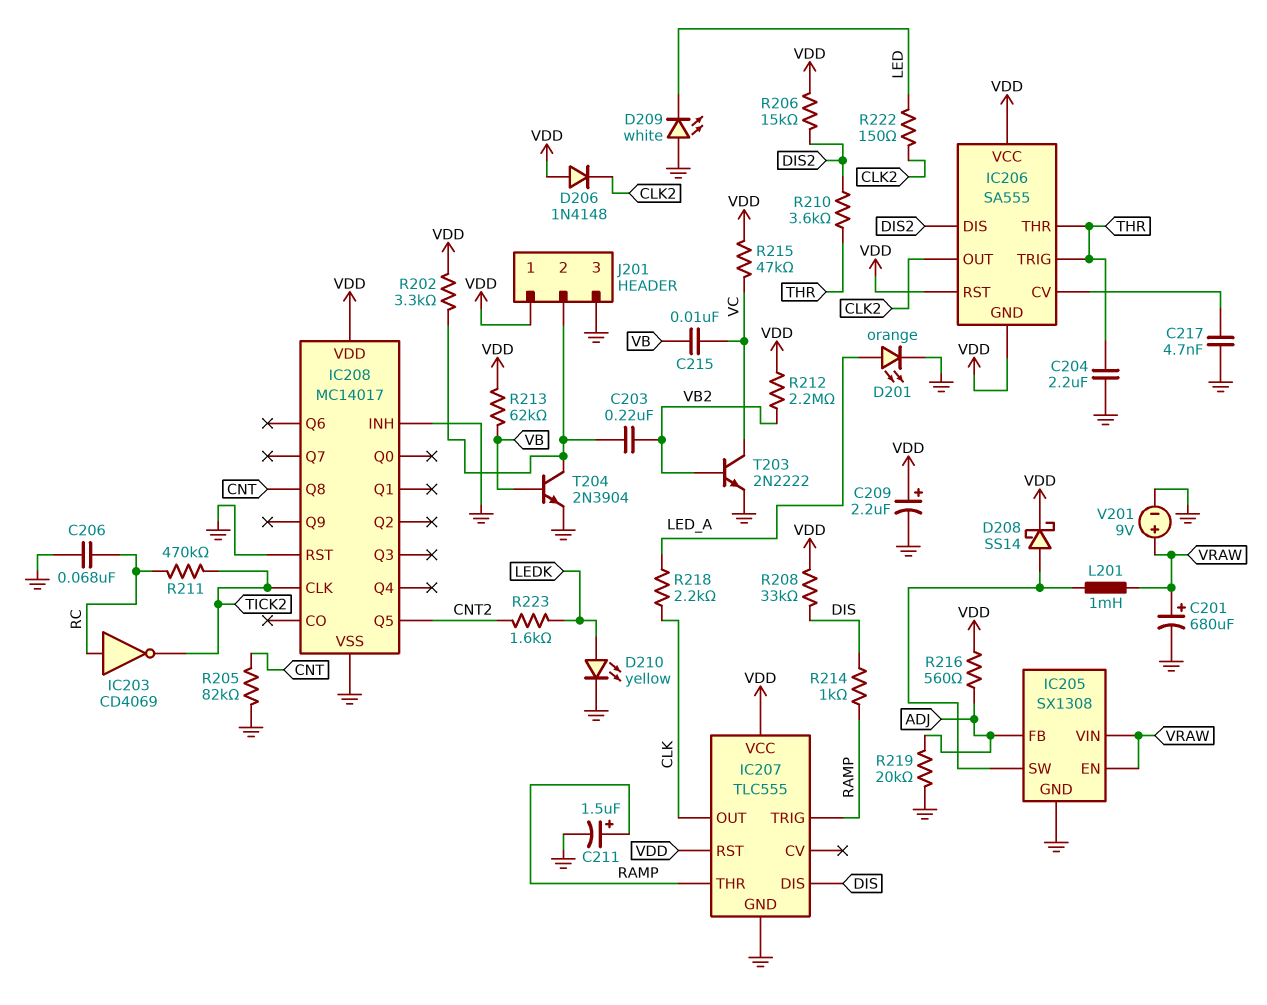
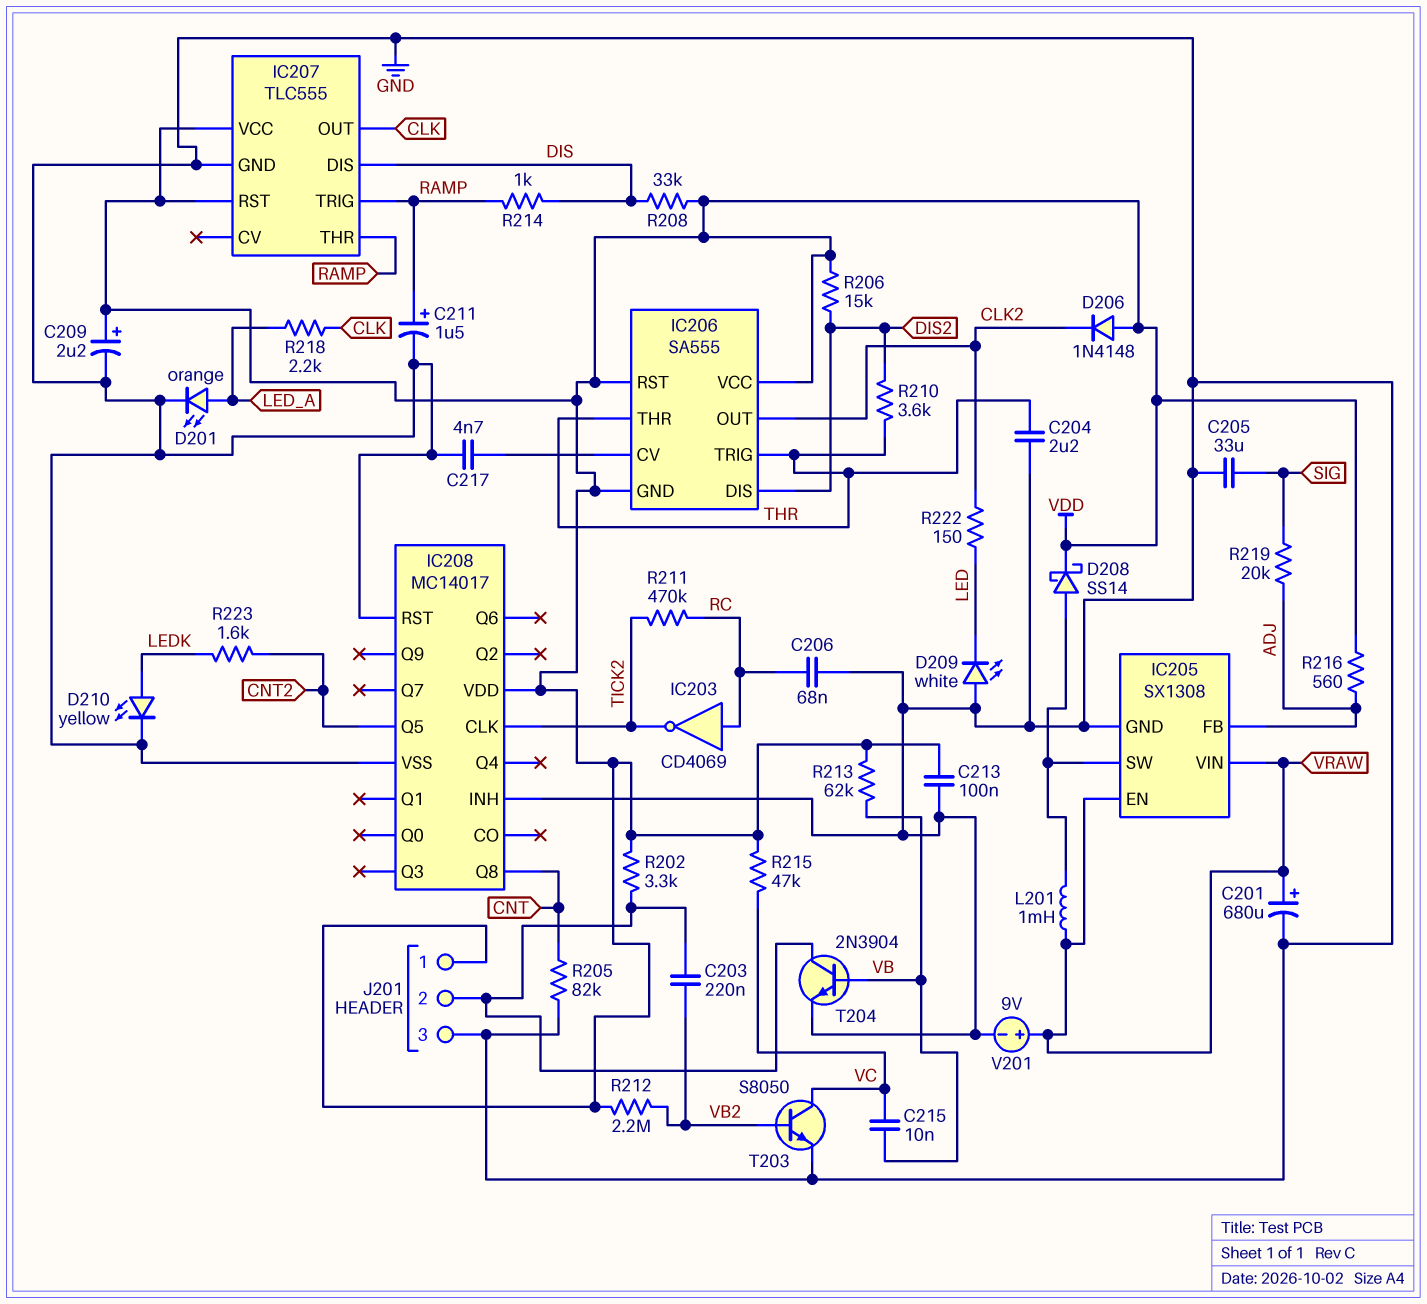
C205: none -> 33uF (GND, SIG)
C213: none -> 100nF (GND, VDD)
R219: 20k (ADJ, GND) -> 20k (ADJ, SIG)
T203: NPN 2N2222 (B VB2, C VC, E GND) -> NPN S8050 (B VB2, C VC, E GND)

